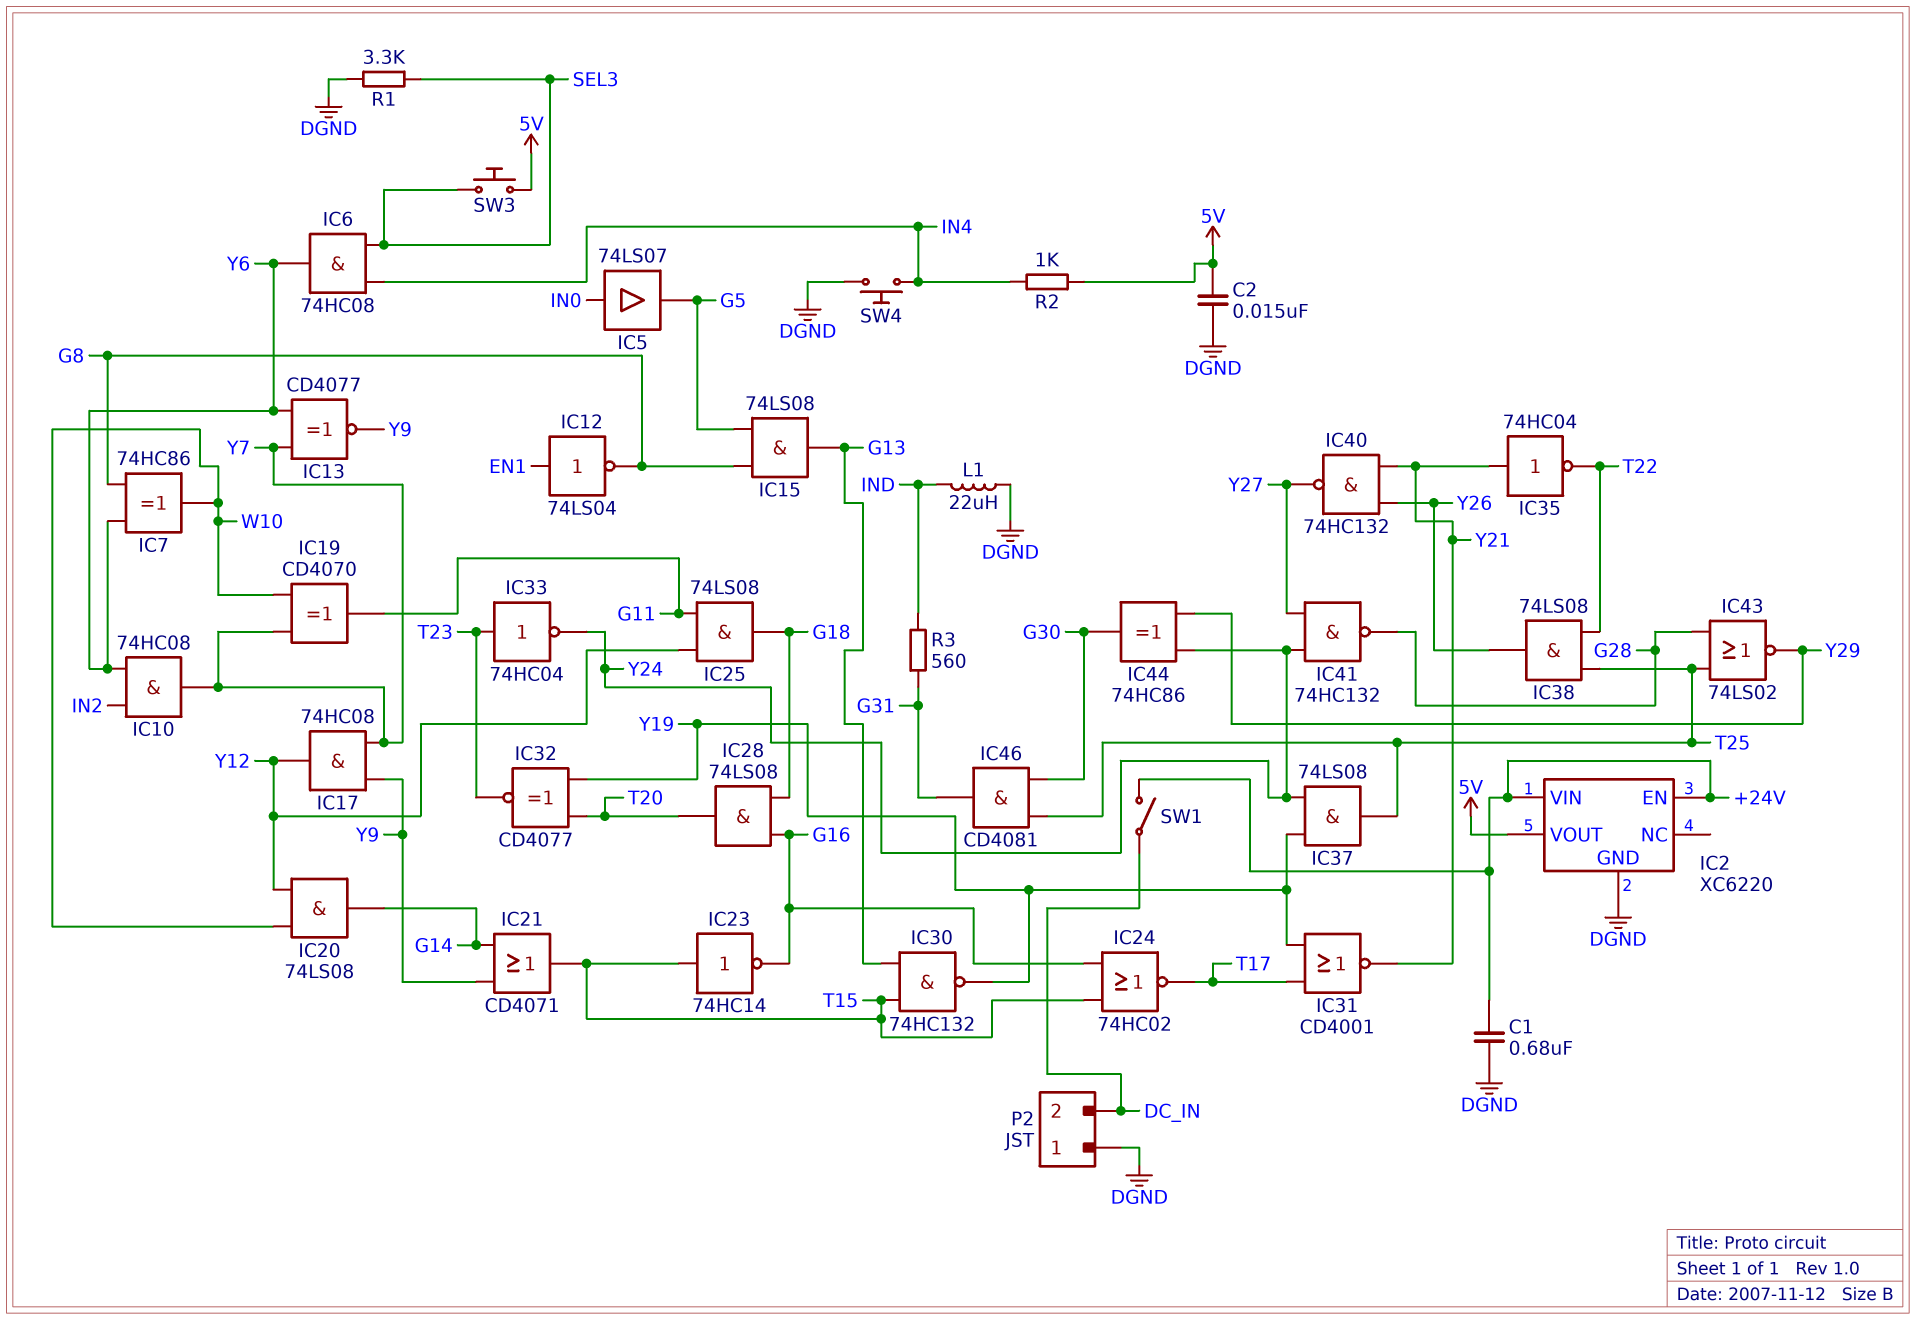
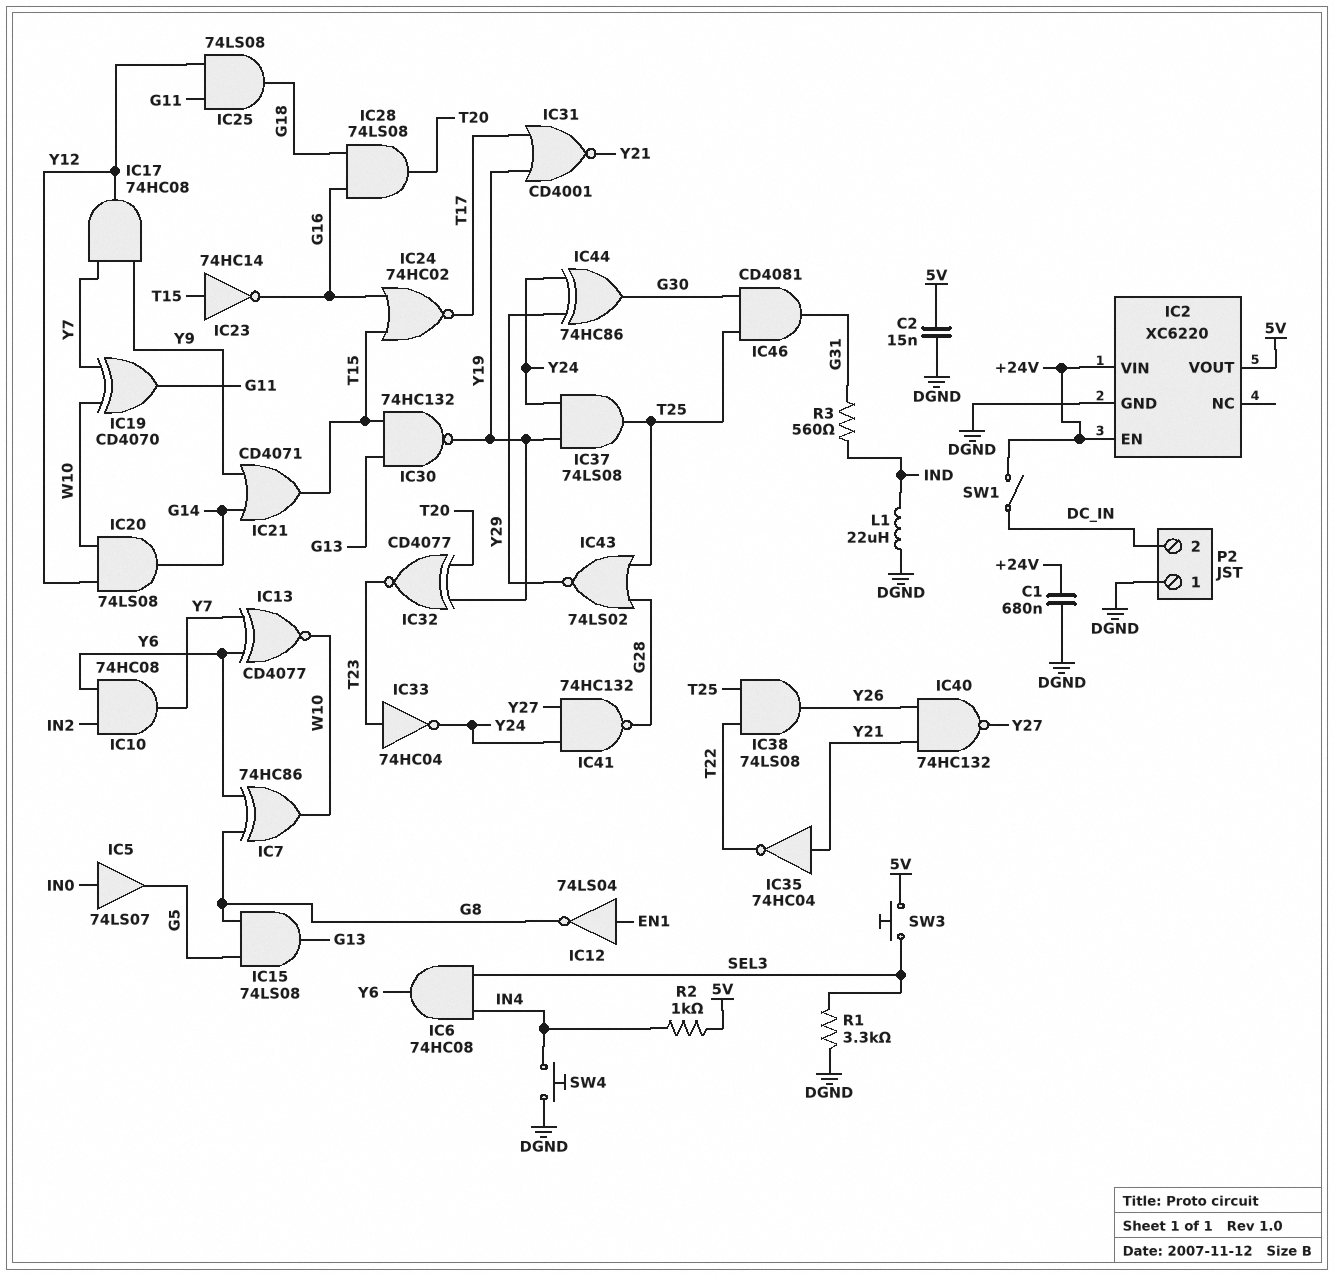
IC13: XNOR CD4077 (in Y6, in Y7, out Y9) -> XNOR CD4077 (in Y6, in Y7, out W10)

